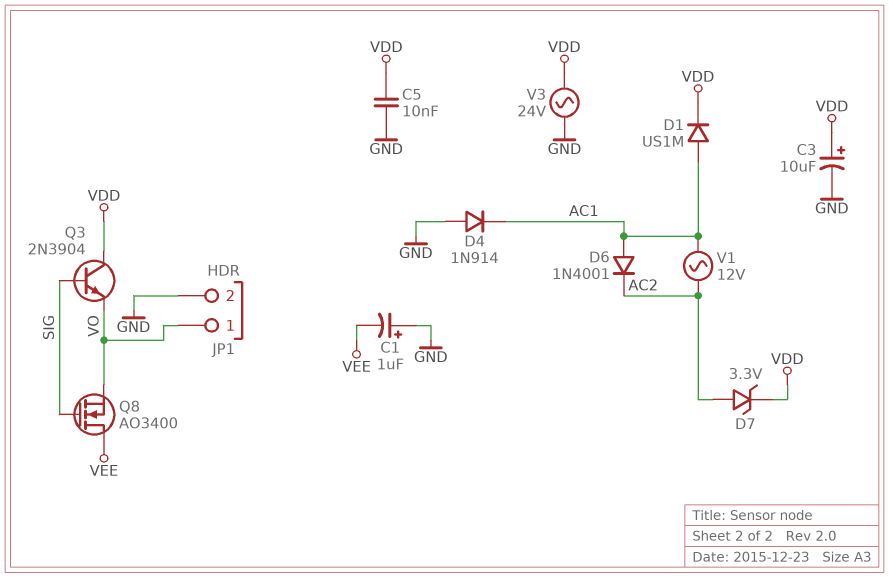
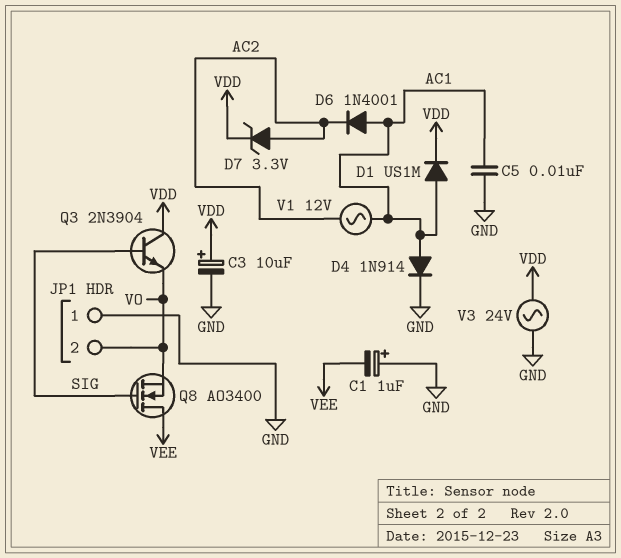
C5: 10nF (GND, VDD) -> 10nF (AC1, GND)
D4: diode 1N914 (A GND, K AC1) -> diode 1N914 (A AC1, K GND)
JP1 pin 1: VO -> GND
JP1 pin 2: GND -> VO

